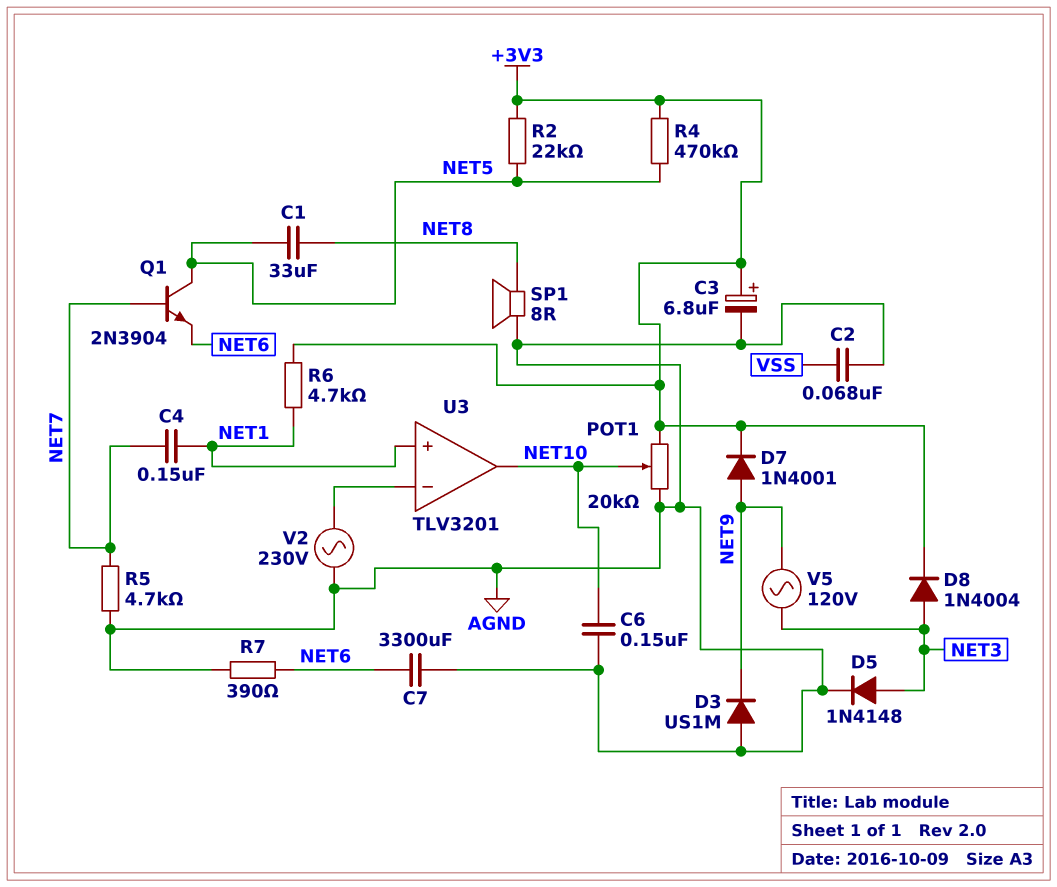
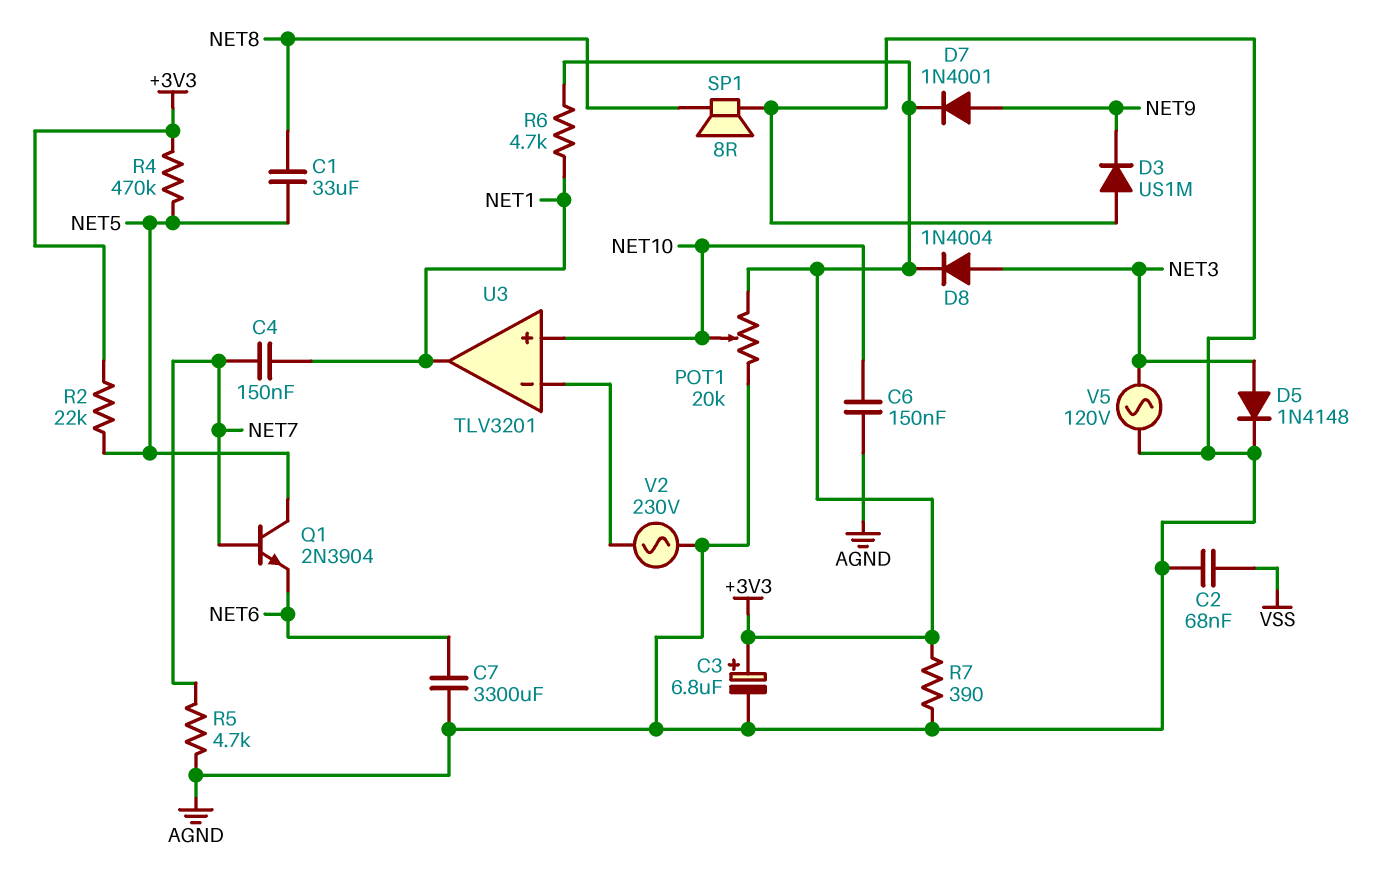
R7: 390 (AGND, NET6) -> 390 (+3V3, AGND)
U3 pin in+: NET1 -> NET10
U3 pin out: NET10 -> NET1
V5: AC 120V (NET3, NET9) -> AC 120V (AGND, NET3)

